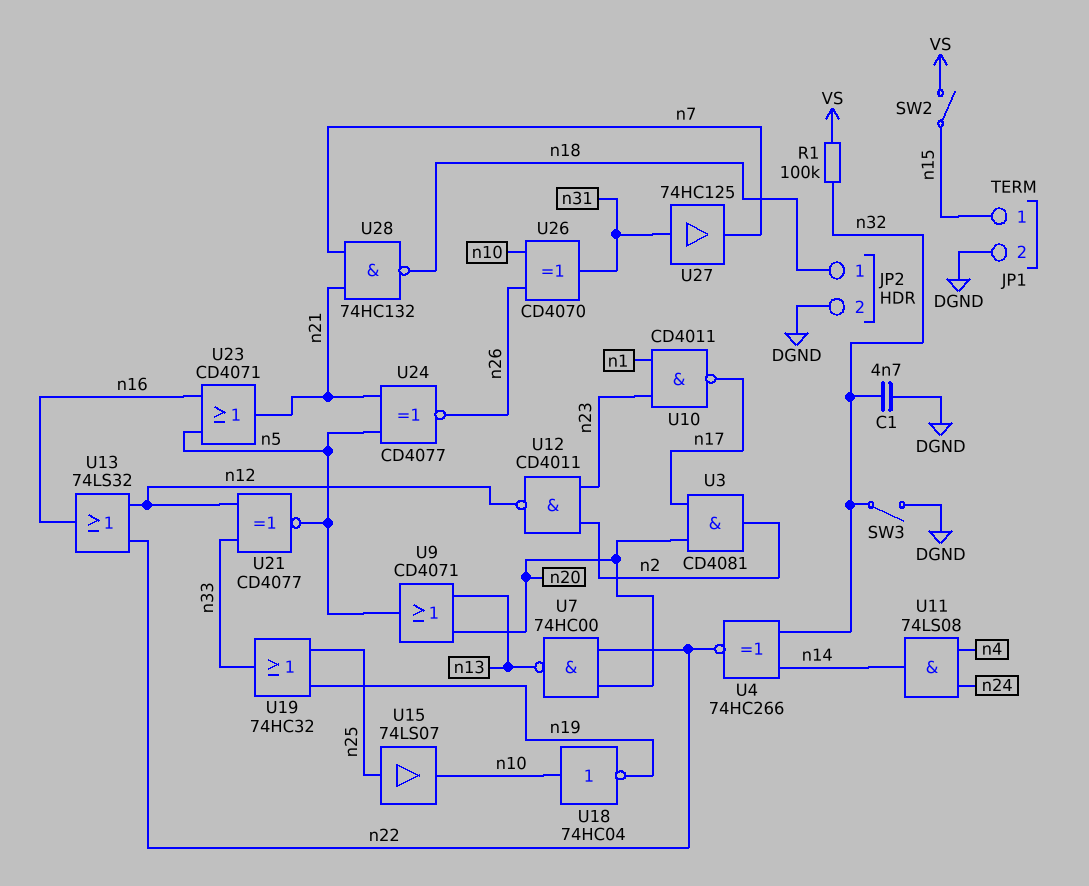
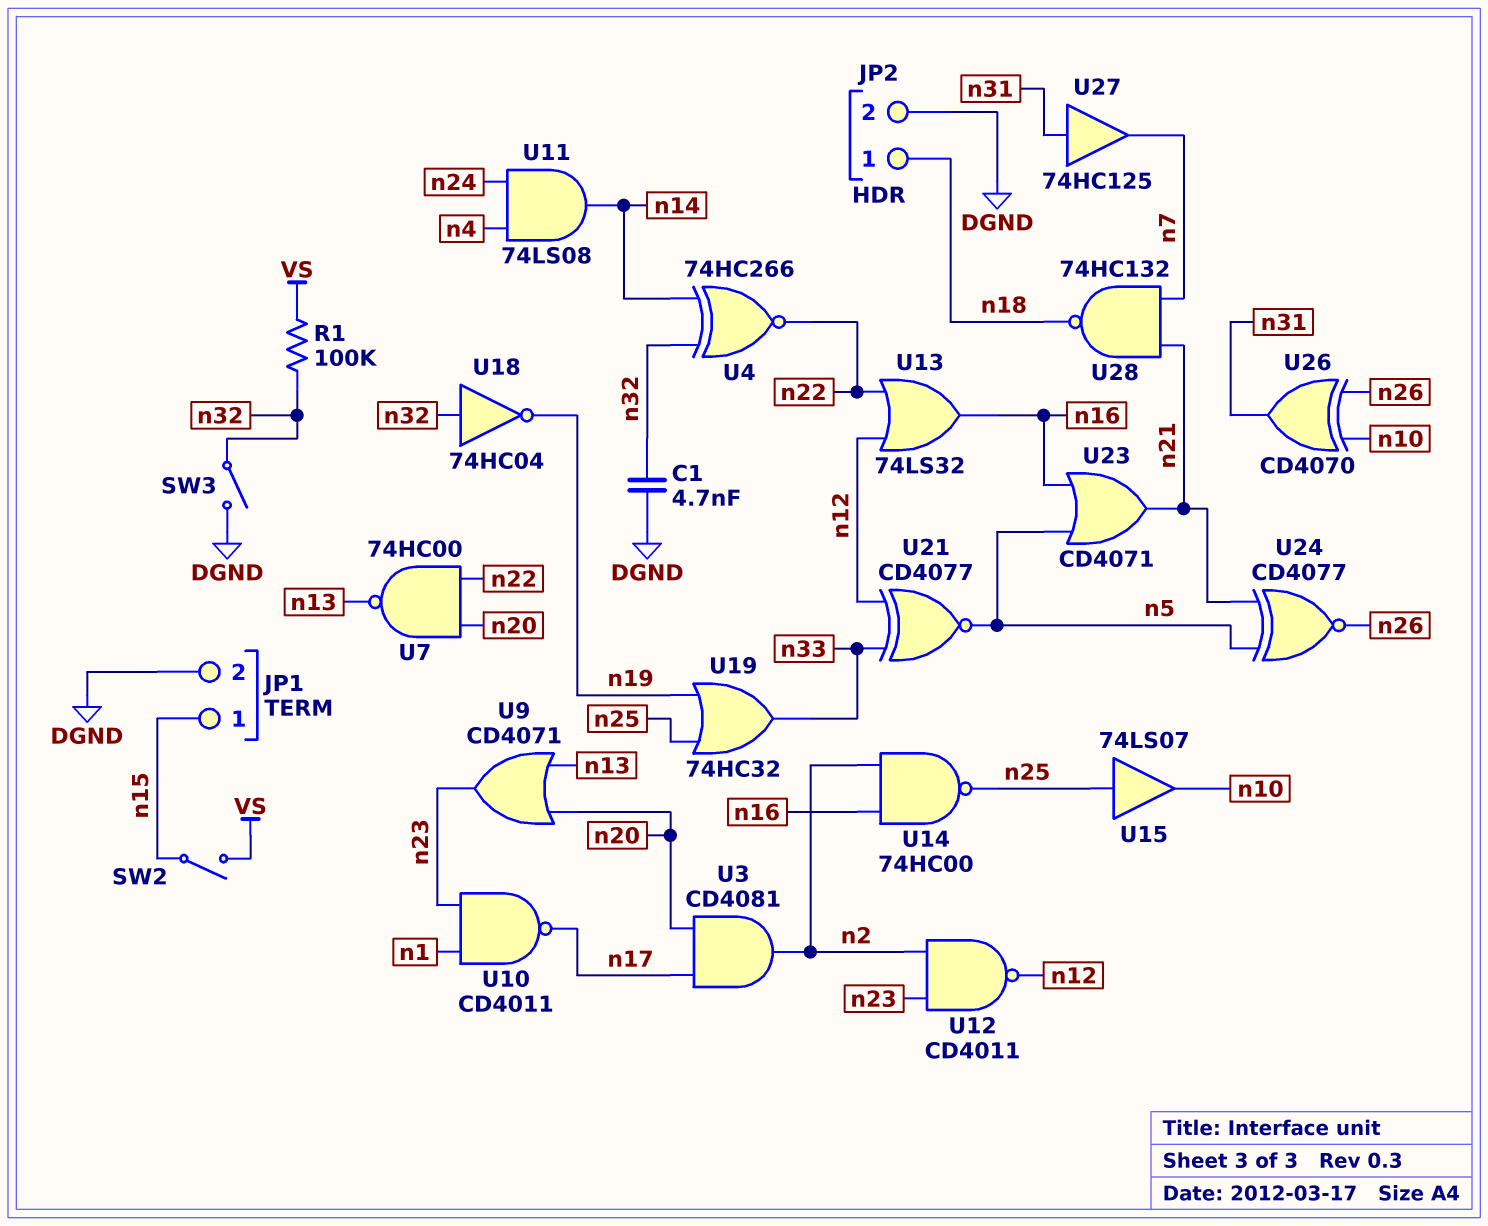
U9: OR CD4071 (in n13, in n20, out n5) -> OR CD4071 (in n13, in n20, out n23)
U14: none -> NAND 74HC00 (in n2, in n16, out n25)
U18: NOT 74HC04 (in n10, out n19) -> NOT 74HC04 (in n32, out n19)

